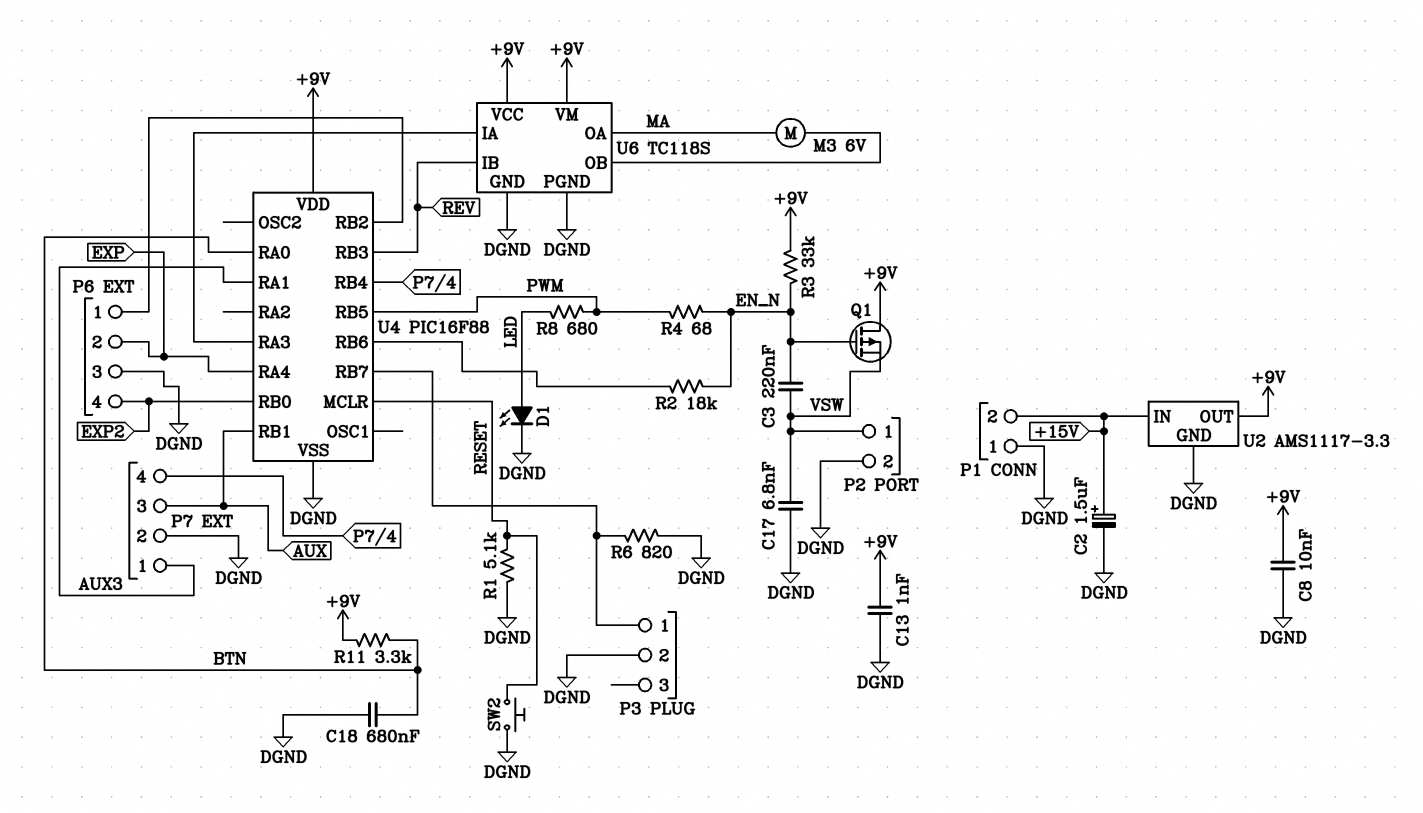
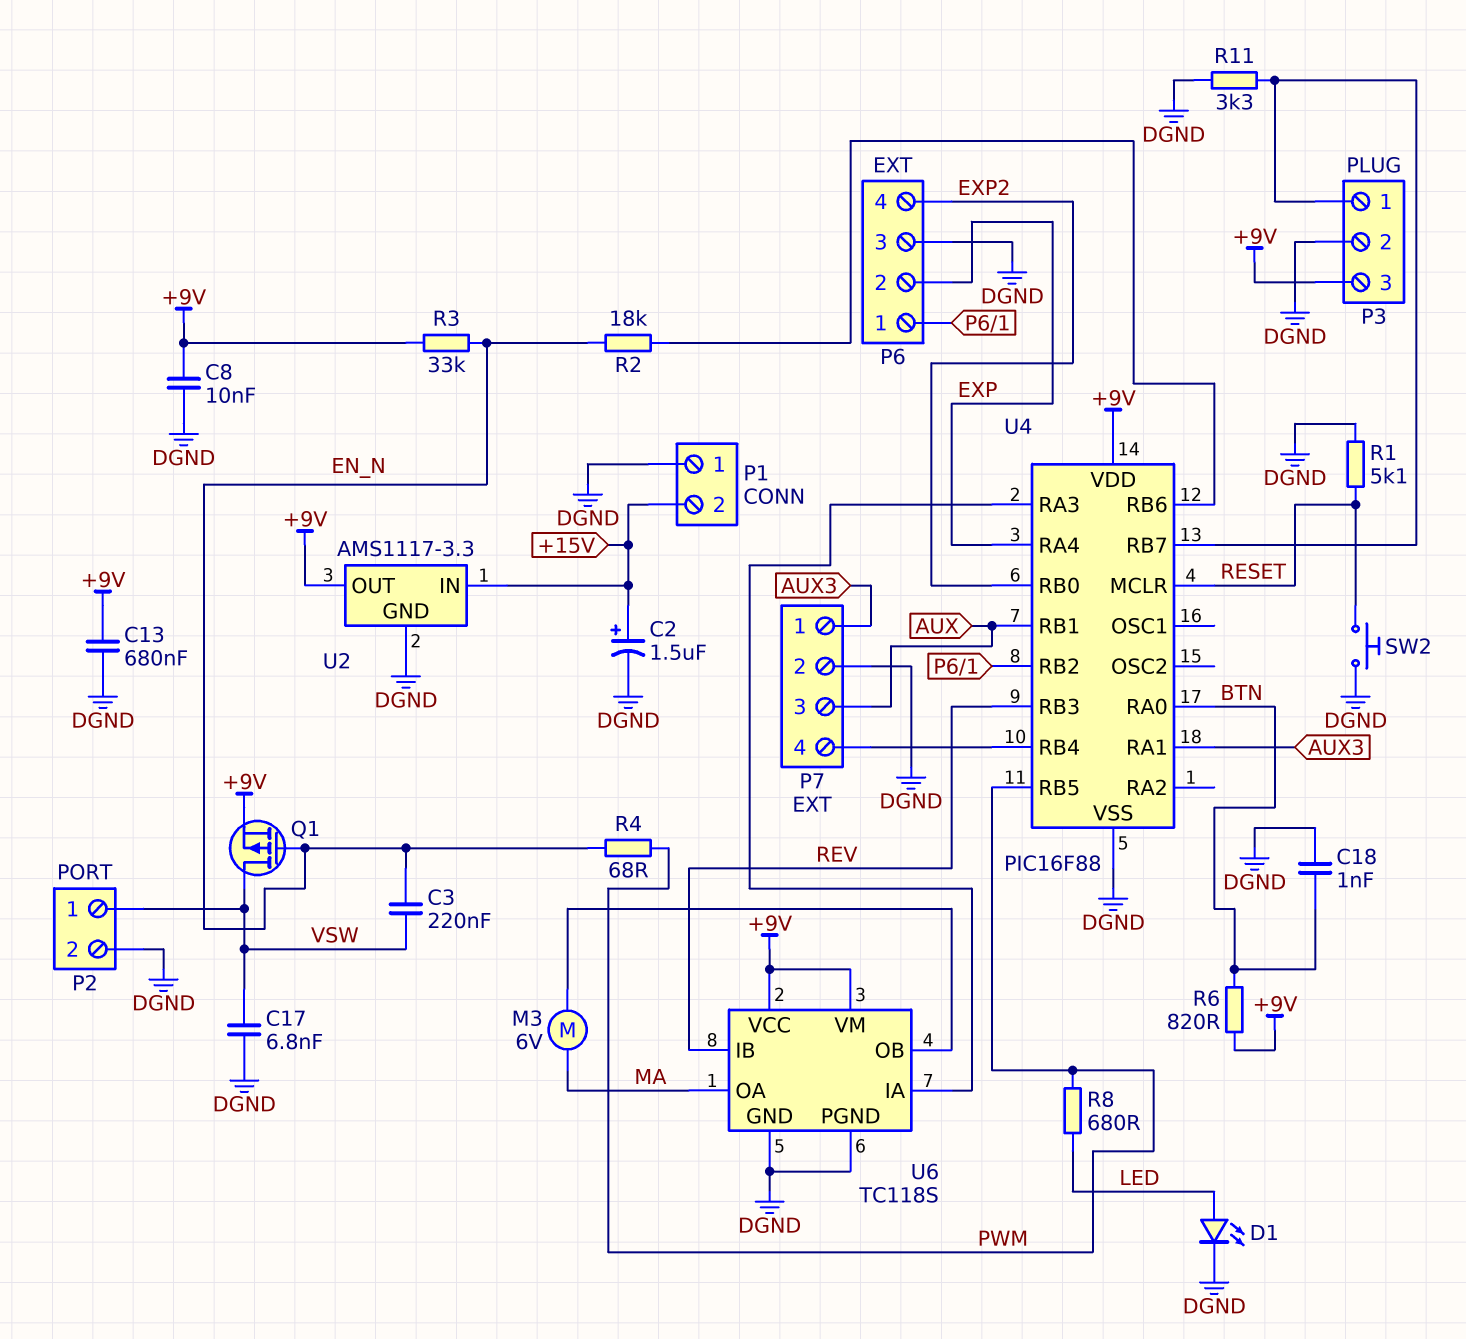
C13: 1nF (+9V, DGND) -> 680nF (+9V, DGND)
C18: 680nF (BTN, DGND) -> 1nF (BTN, DGND)
P3 pin 3: none -> +9V
Q1: PMOS (G EN_N, D +9V, S VSW) -> PMOS (G EN_N, D VSW, S +9V)
R6: 820 (DGND, P3/1) -> 820 (+9V, BTN)
R11: 3.3k (+9V, BTN) -> 3.3k (DGND, P3/1)

